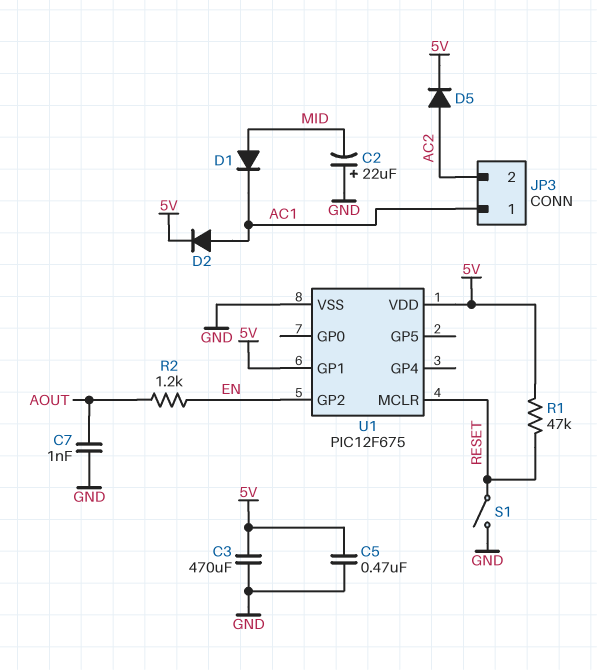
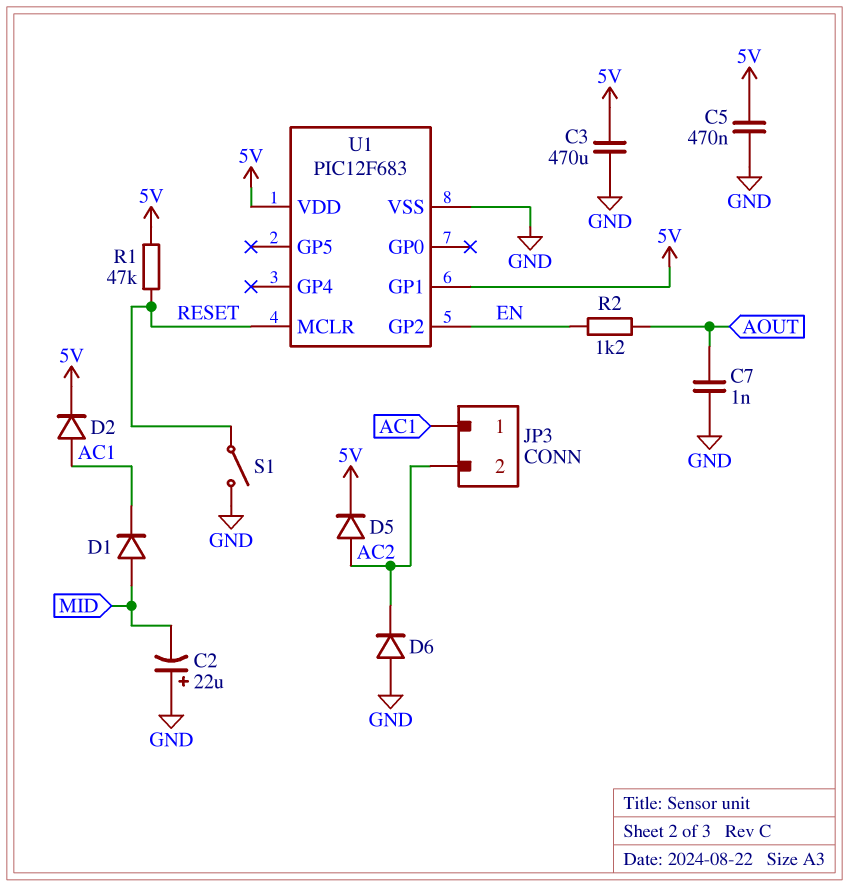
D6: none -> diode (A GND, K AC2)
U1: PIC12F675 -> PIC12F683

